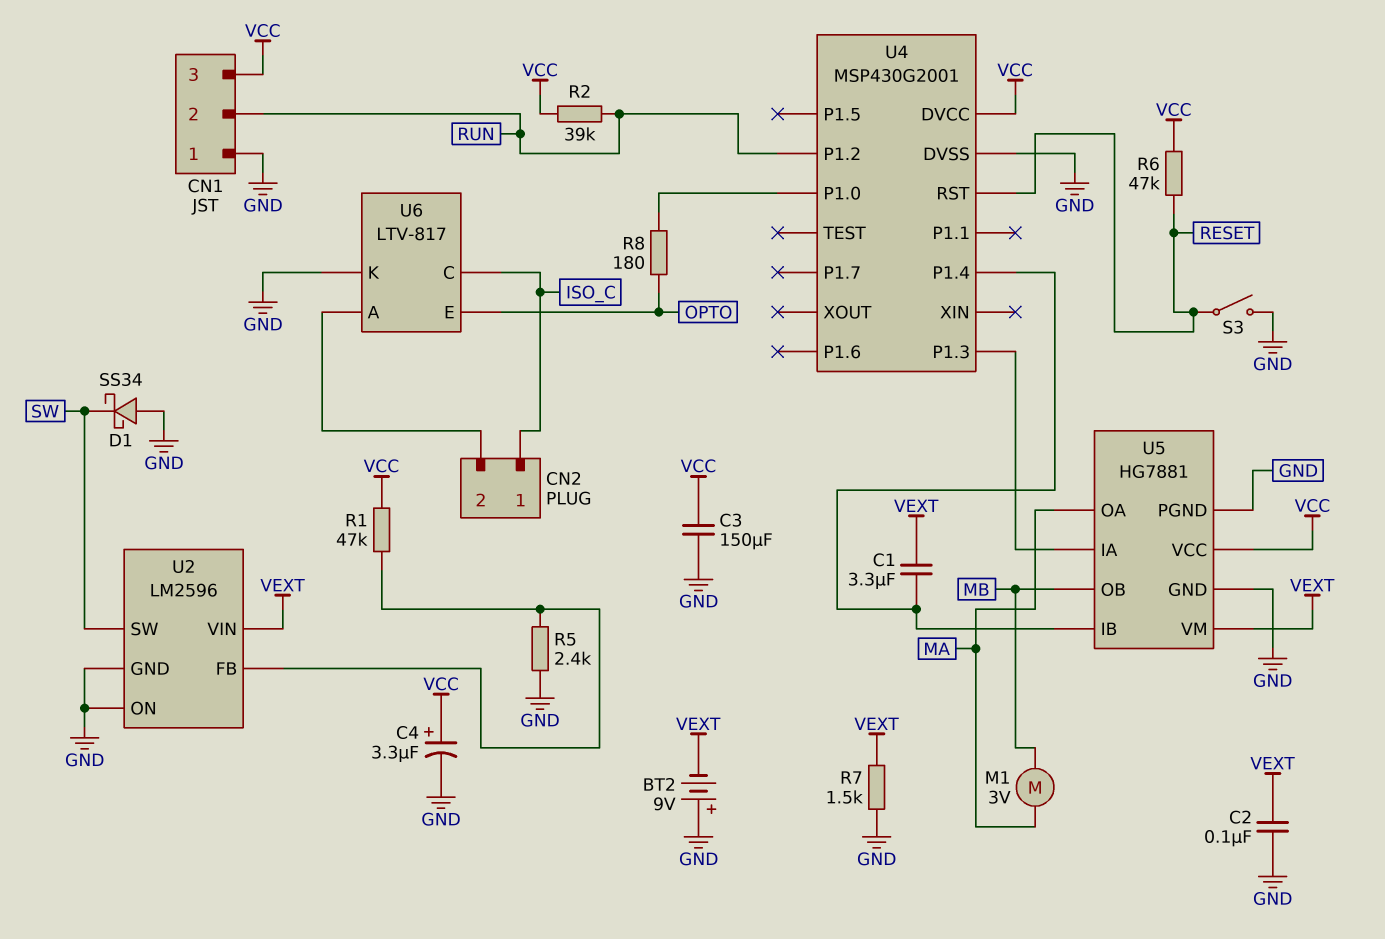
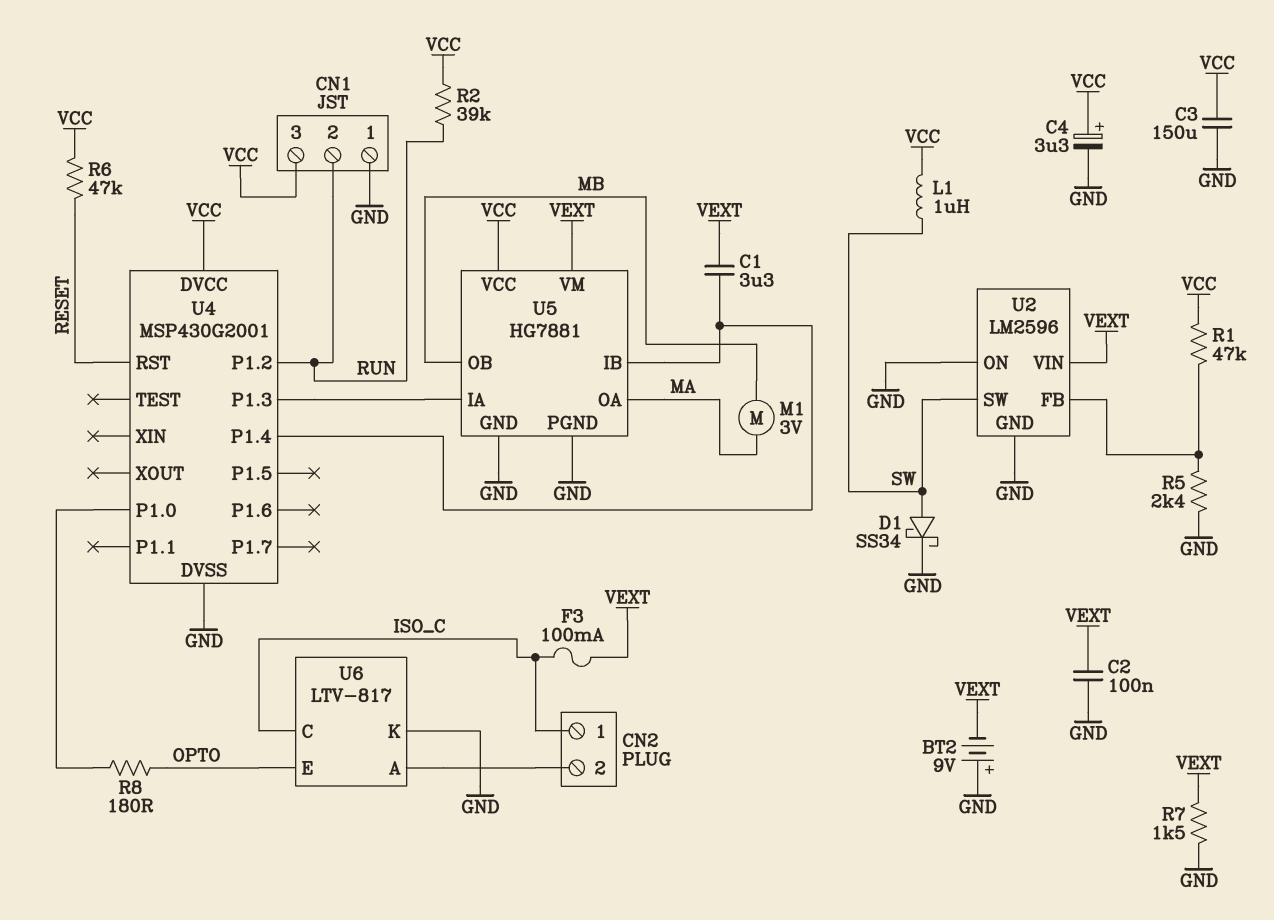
D1: schottky SS34 (A GND, K SW) -> schottky SS34 (A SW, K GND)
F3: none -> 100mA (ISO_C, VEXT)
L1: none -> 1uH (SW, VCC)
S3: switch (GND, RESET) -> none

